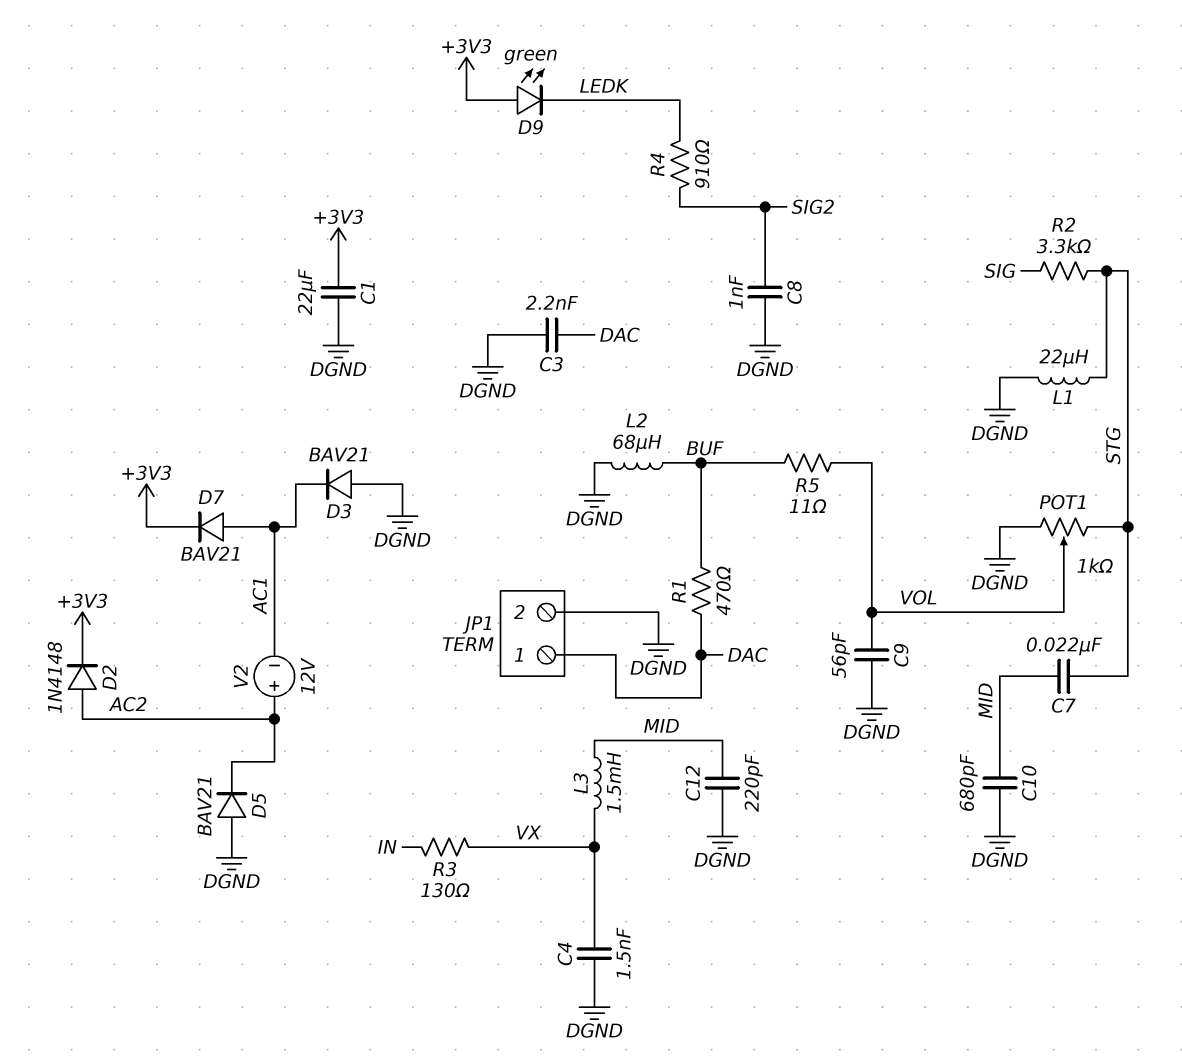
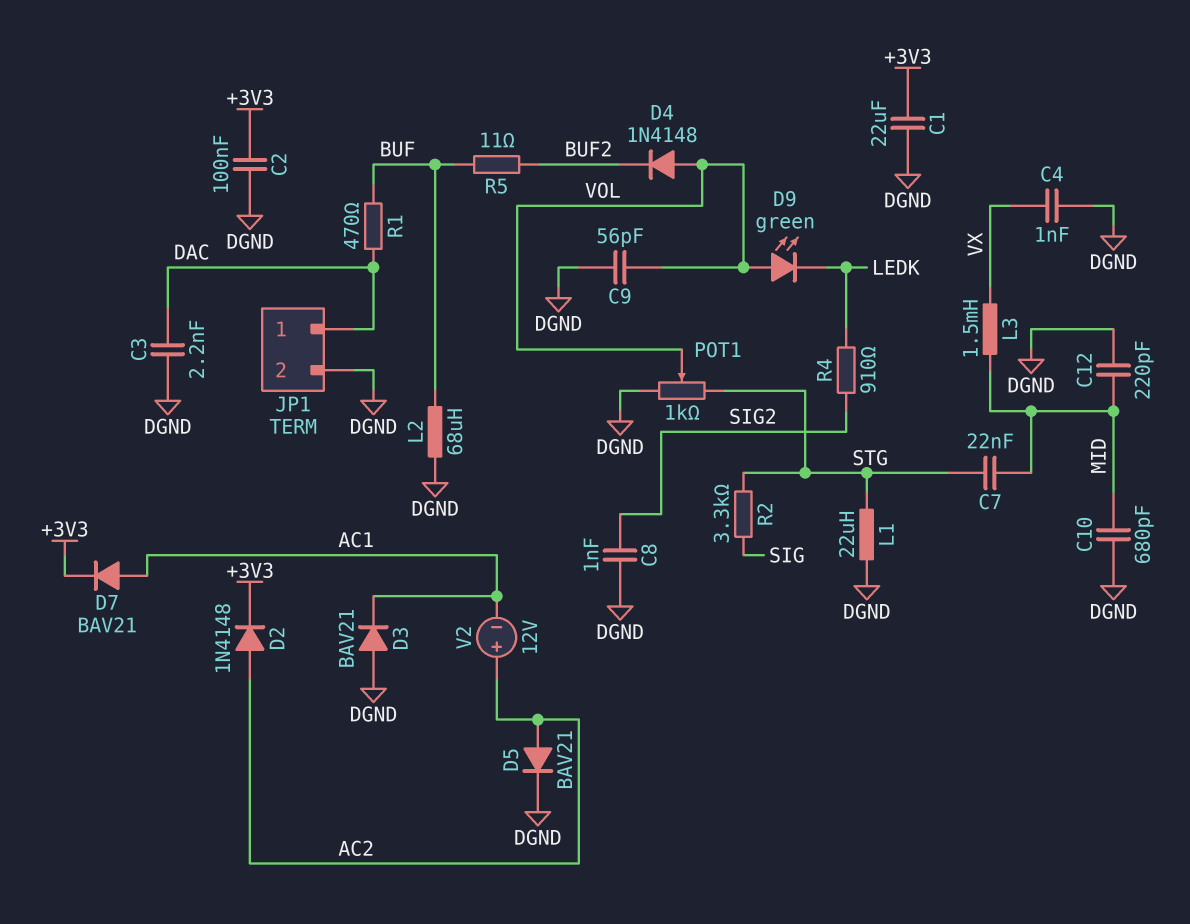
C2: none -> 100nF (+3V3, DGND)
C4: 1.5nF (DGND, VX) -> 1nF (DGND, VX)
D4: none -> diode 1N4148 (A VOL, K BUF2)
D5: diode BAV21 (A DGND, K AC2) -> diode BAV21 (A AC2, K DGND)
D9: LED green (A +3V3, K LEDK) -> LED green (A VOL, K LEDK)
R3: 130 (IN, VX) -> none
R5: 11 (BUF, VOL) -> 11 (BUF, BUF2)

